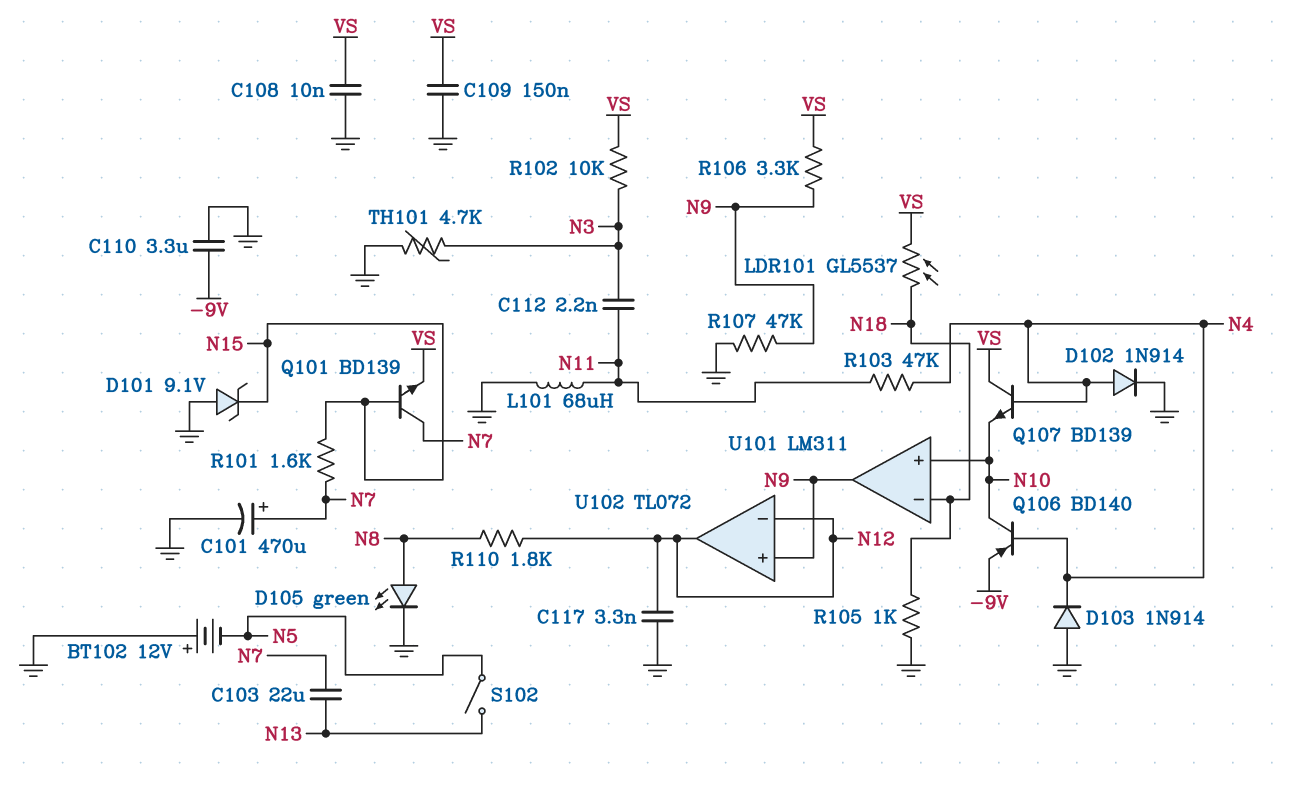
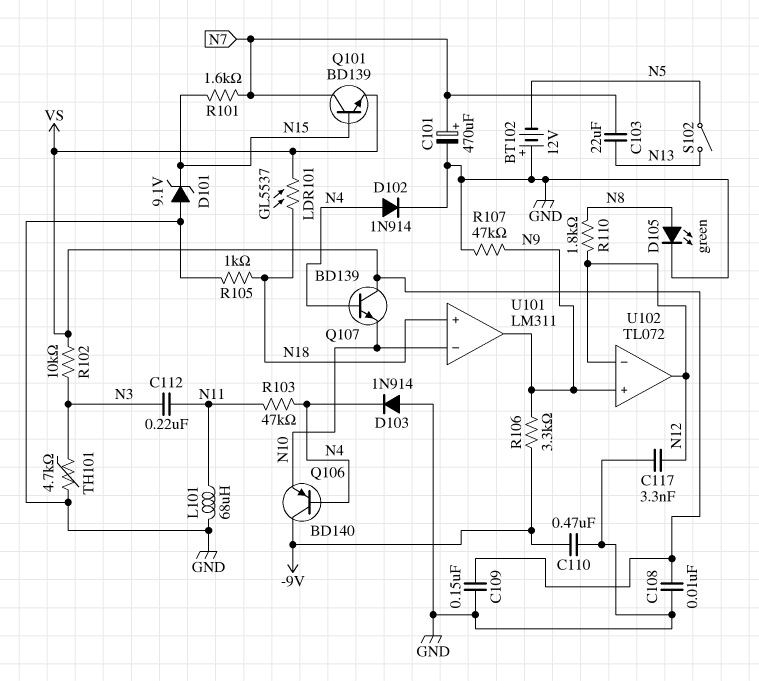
C110: 3.3uF (-9V, GND) -> 470nF (-9V, GND)
C112: 2.2nF (N3, N11) -> 220nF (N3, N11)
Q106: PNP BD140 (B N4, C N10, E -9V) -> PNP BD140 (B N4, C -9V, E N10)
R106: 3.3k (N9, VS) -> 3.3k (-9V, N9)
U101 pin in+: N10 -> N18
U101 pin in-: N18 -> N10

